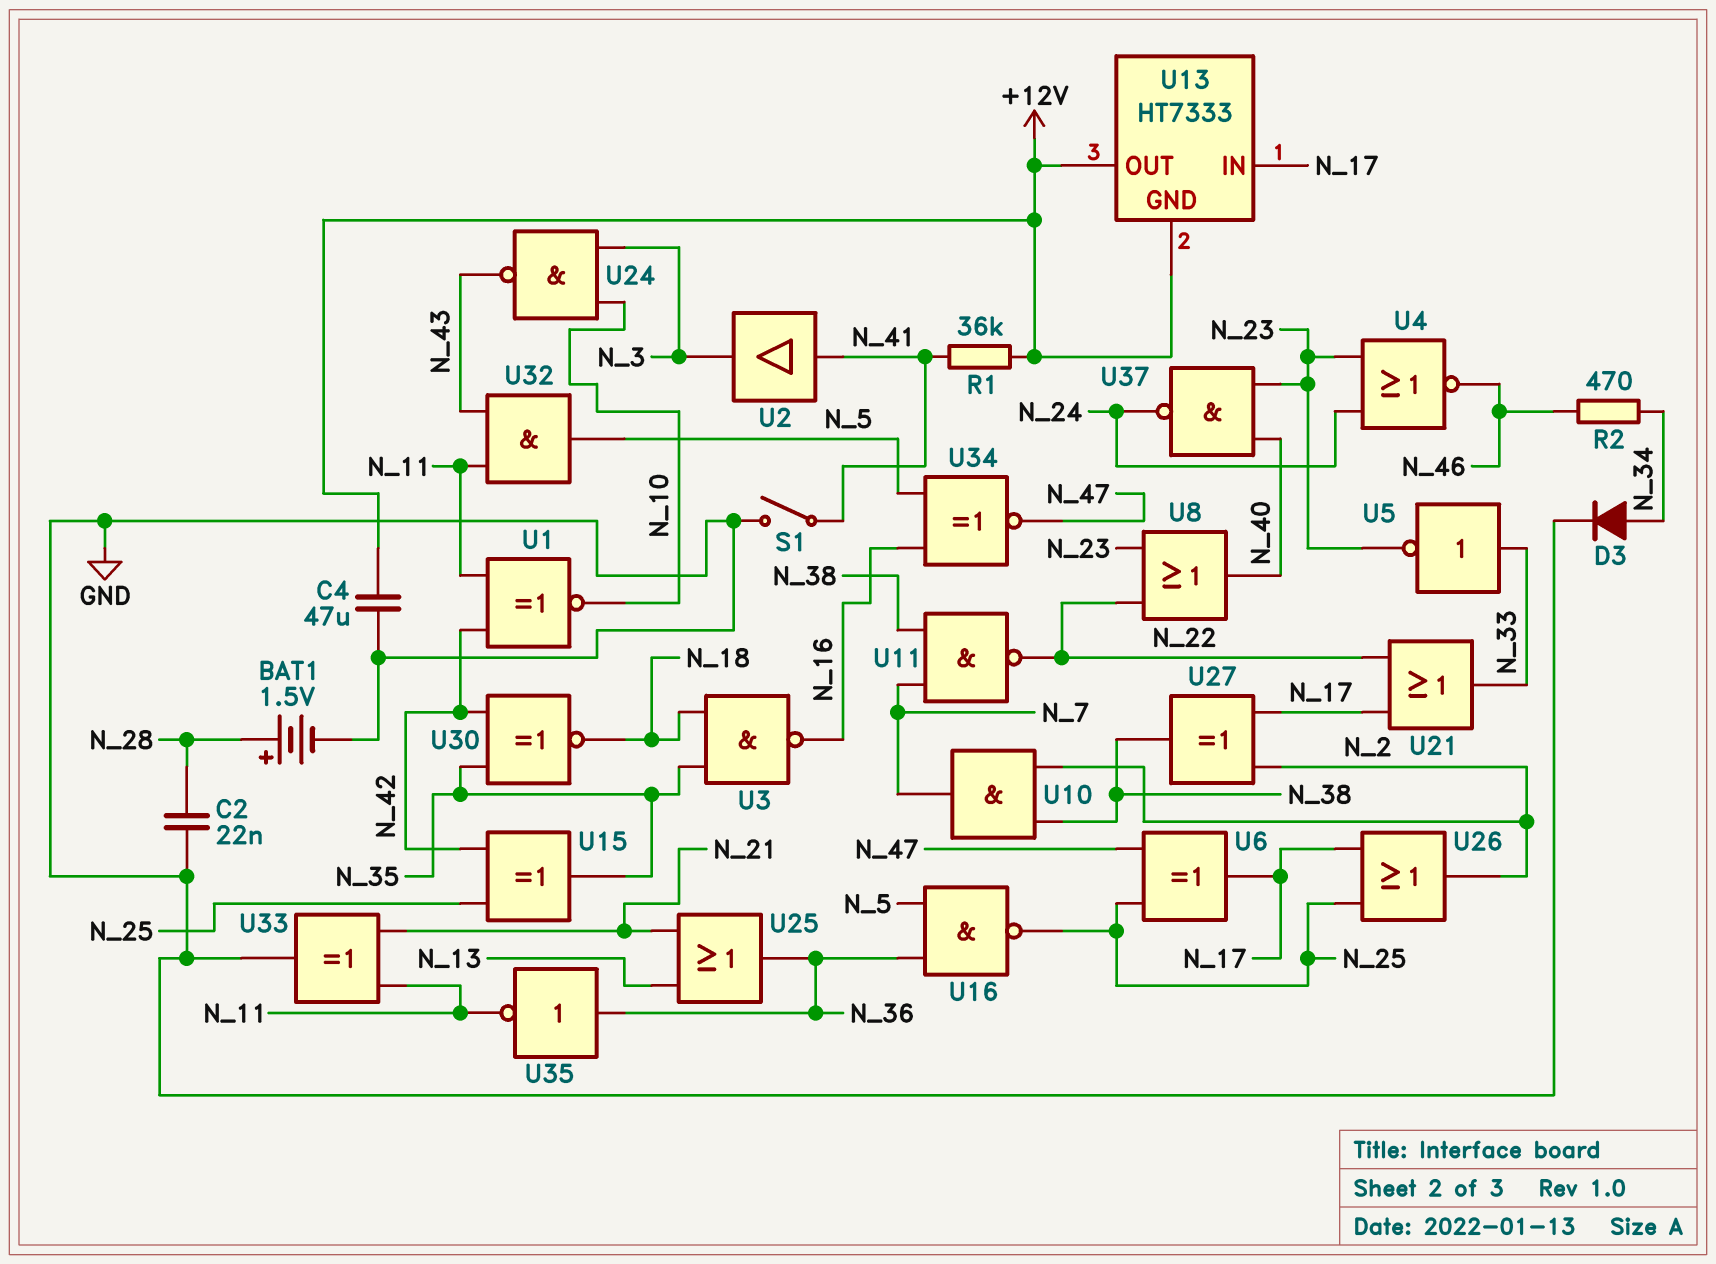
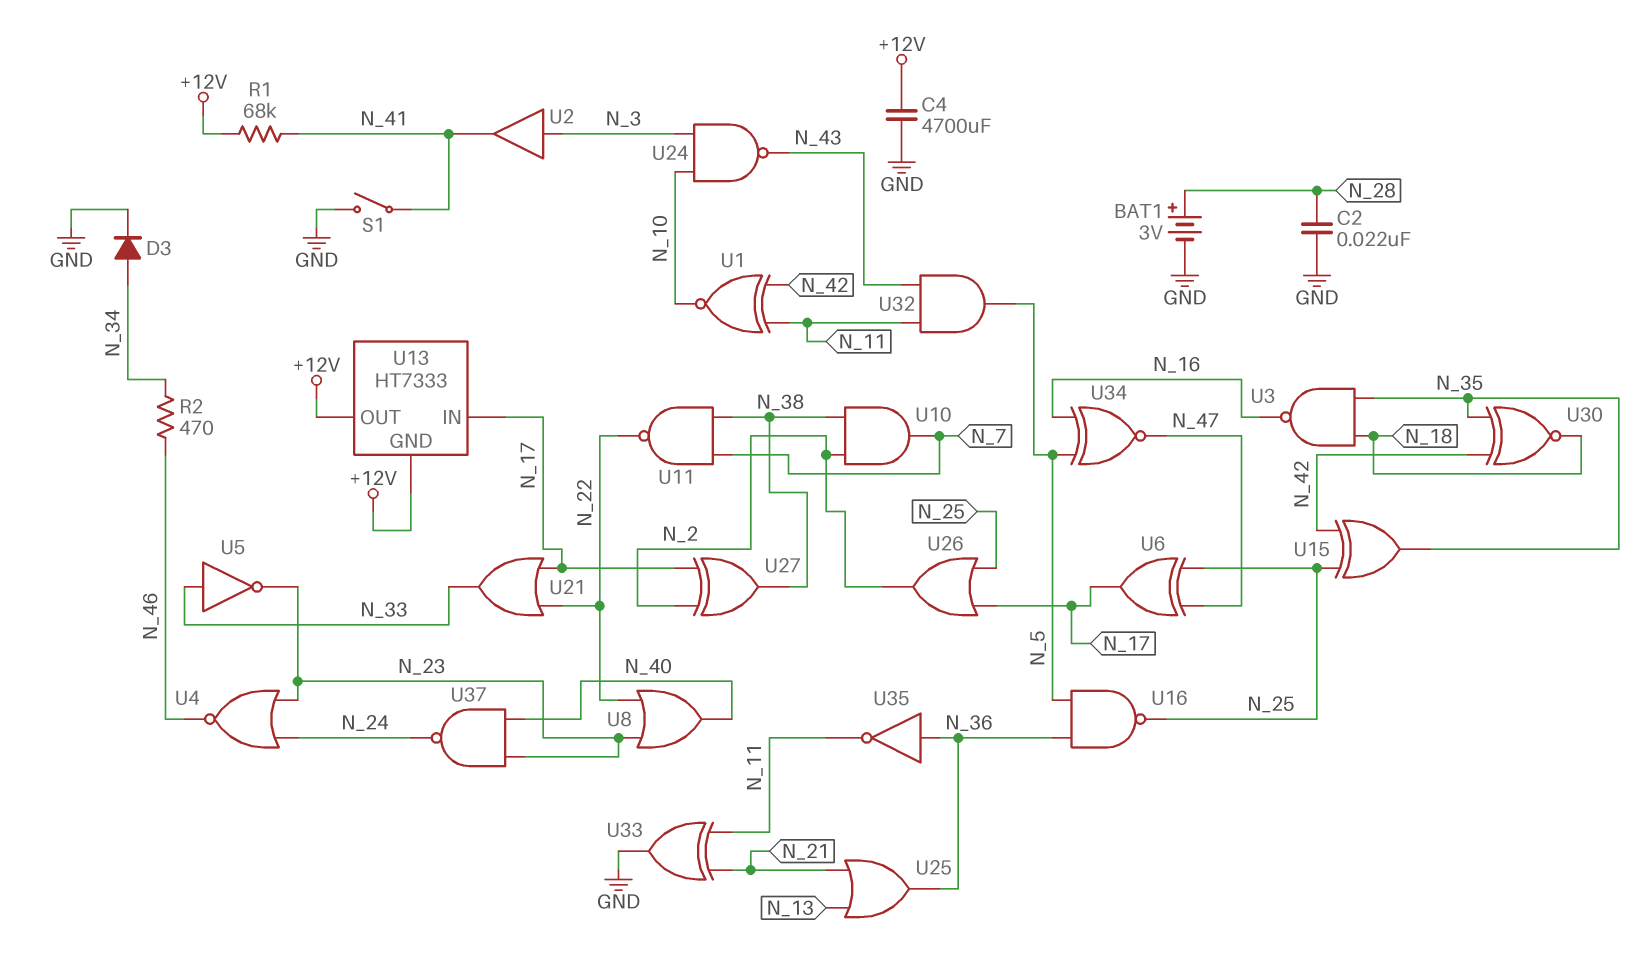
BAT1: 1.5V (plus N_28, minus GND) -> 3V (plus N_28, minus GND)
C4: 47uF (+12V, GND) -> 4700uF (+12V, GND)
R1: 36k (+12V, N_41) -> 68k (+12V, N_41)
U2: buffer (in N_41, out N_3) -> buffer (in N_3, out N_41)

